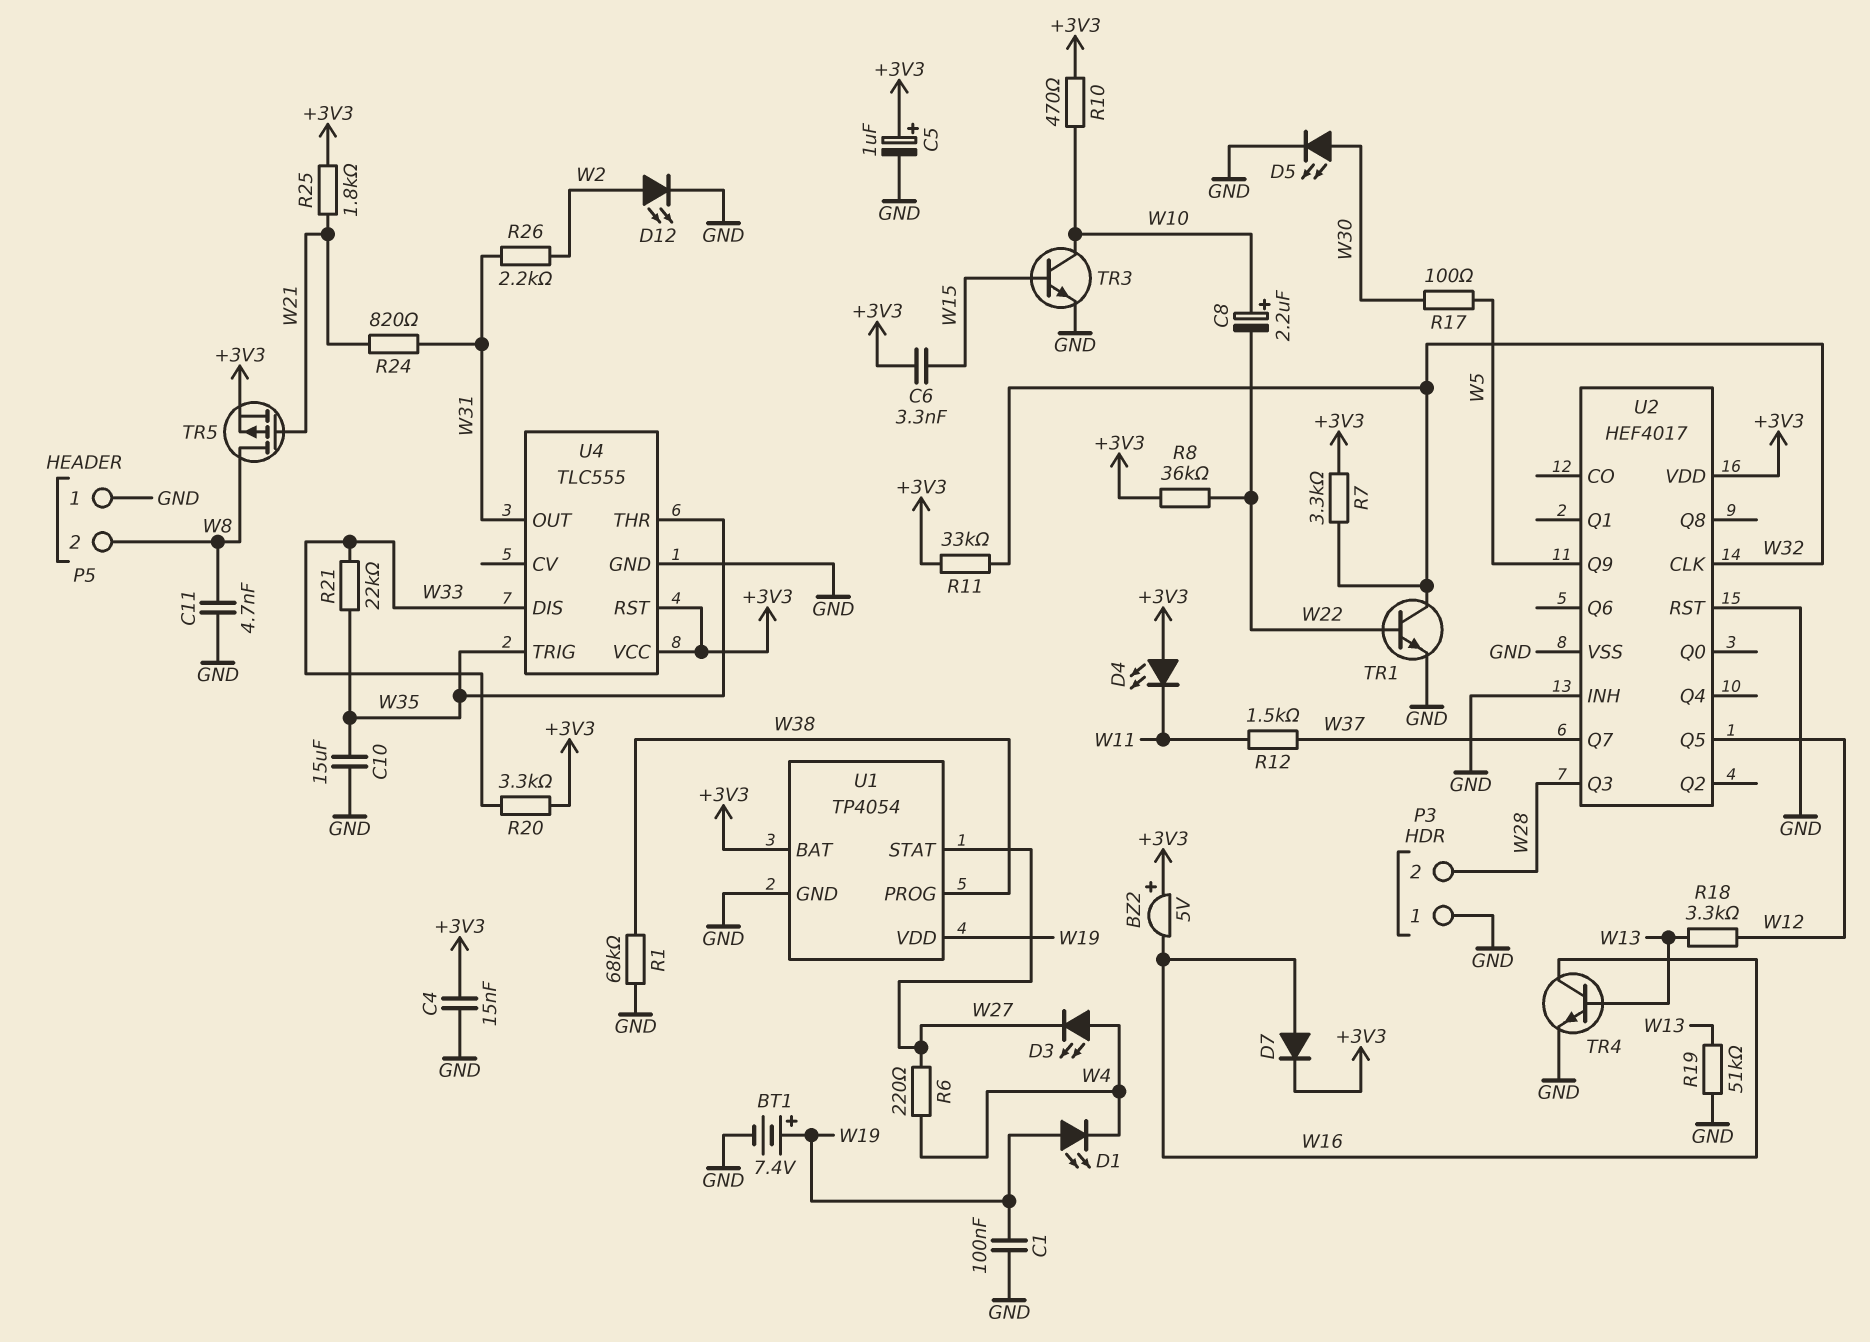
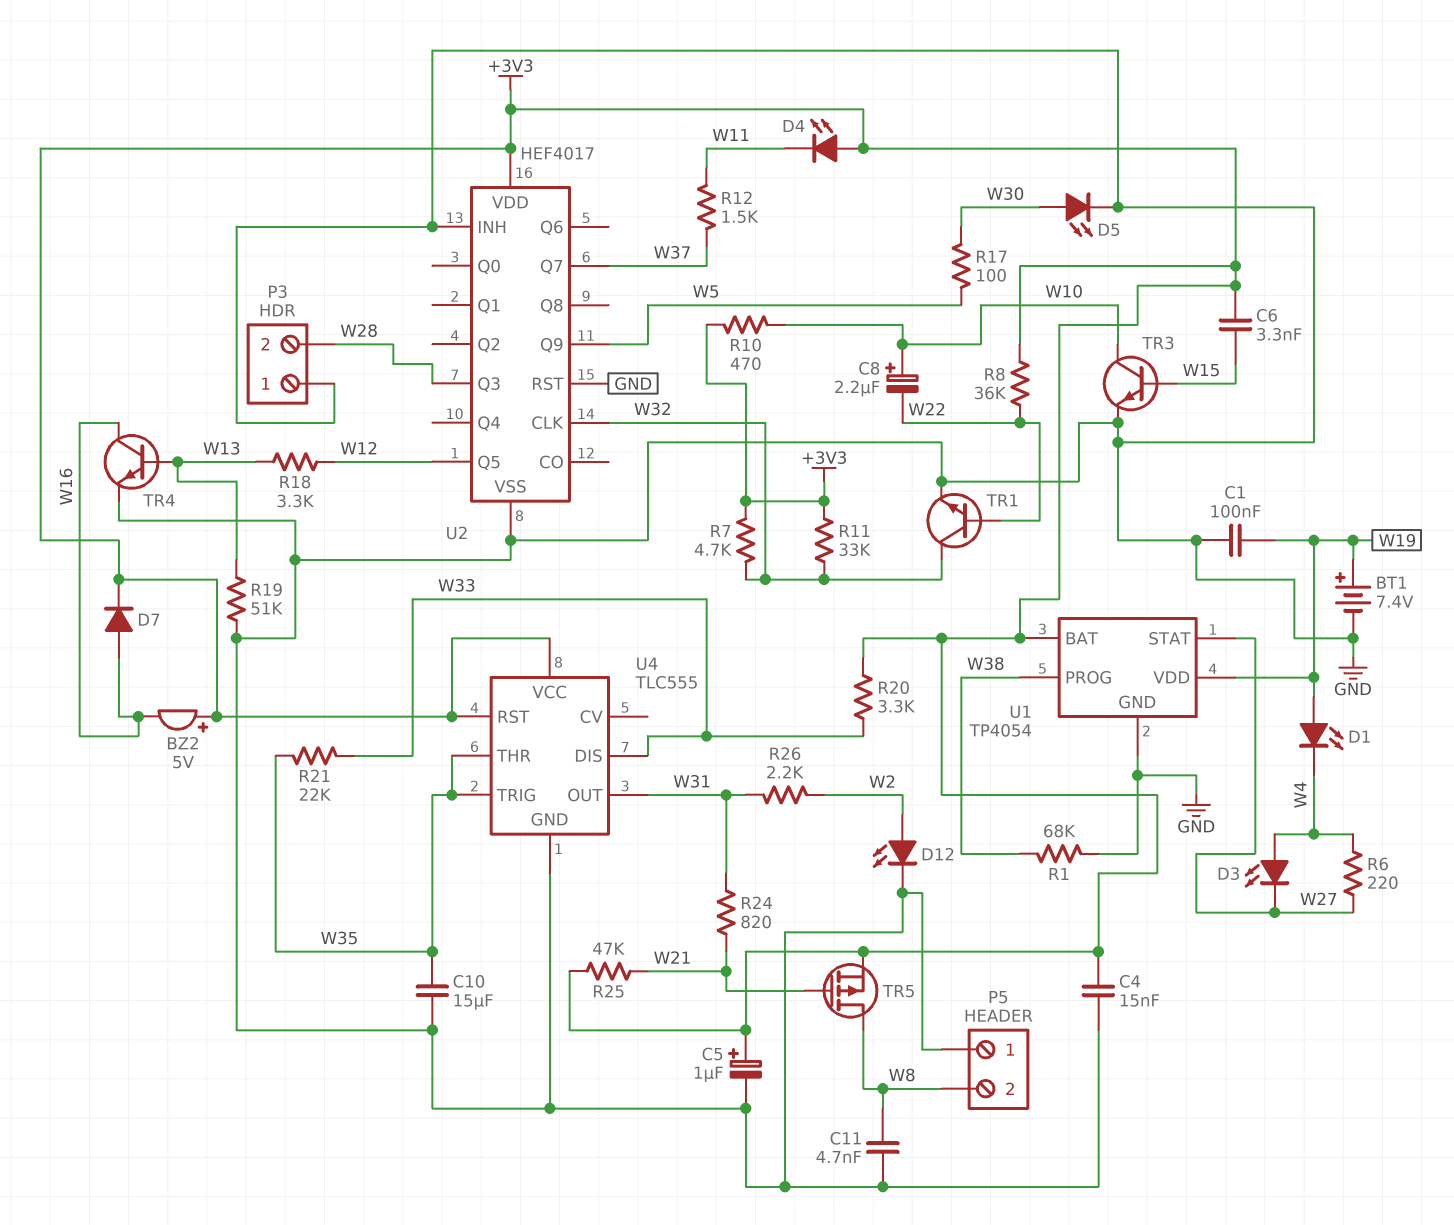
R7: 3.3k (+3V3, W32) -> 4.7k (+3V3, W32)
R25: 1.8k (+3V3, W21) -> 47k (+3V3, W21)

